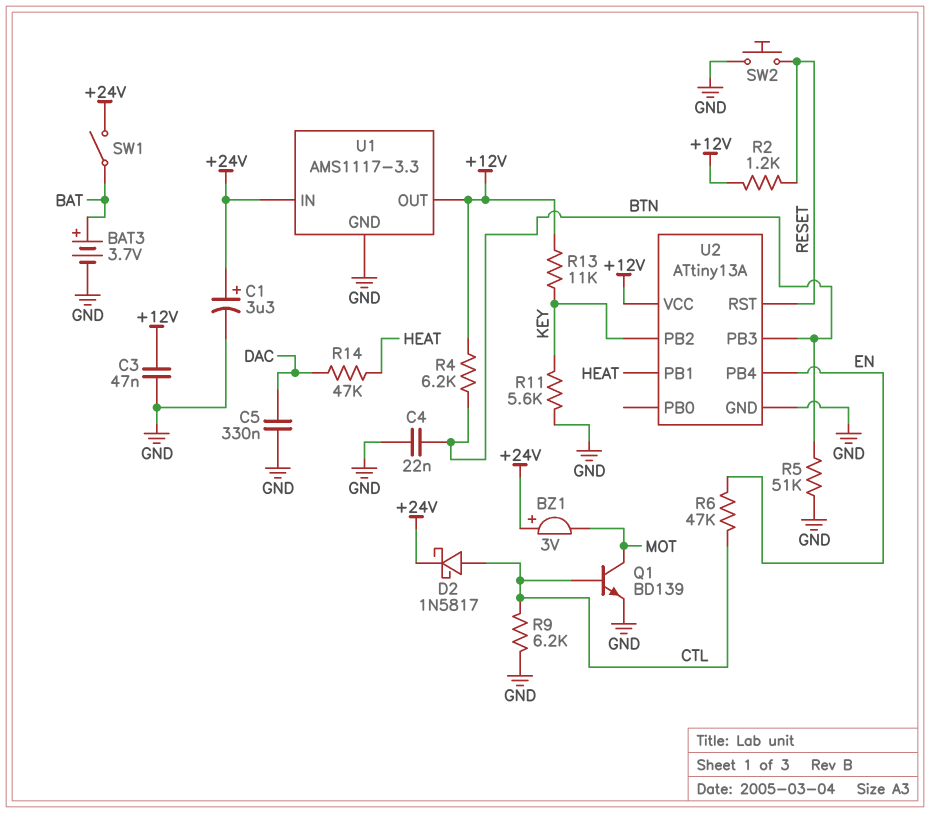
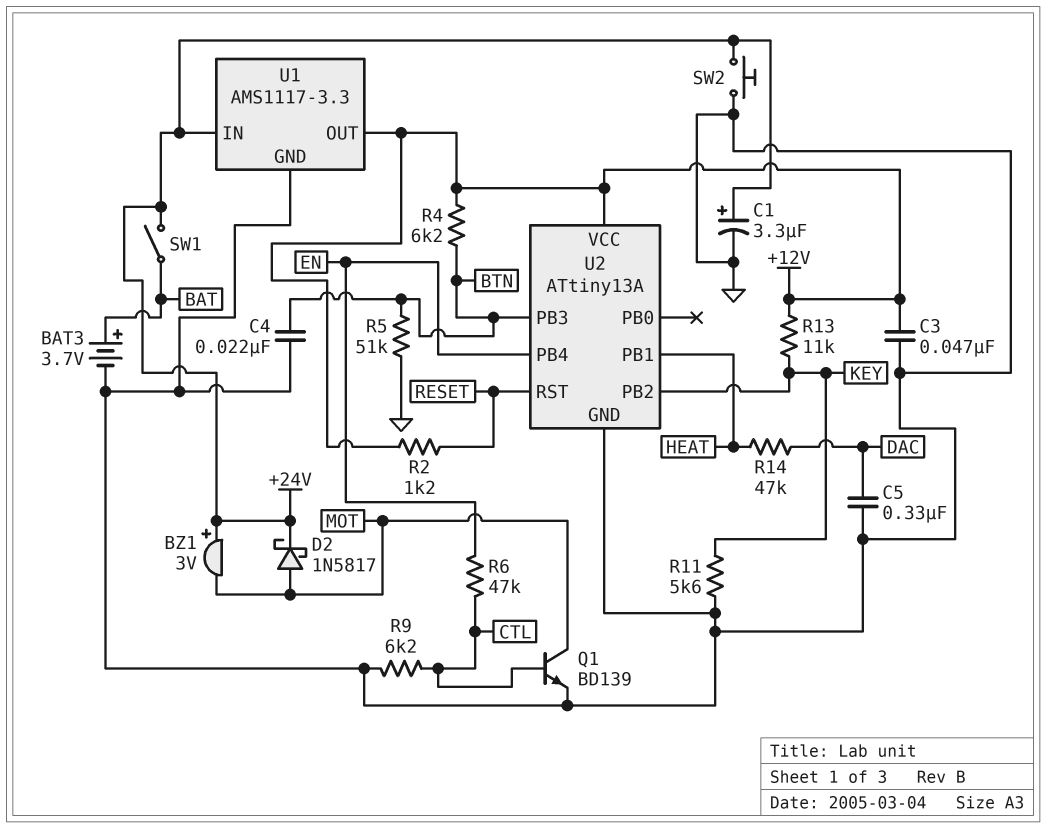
D2: schottky 1N5817 (A CTL, K +24V) -> schottky 1N5817 (A MOT, K +24V)
SW2: button (GND, RESET) -> button (+24V, GND)

